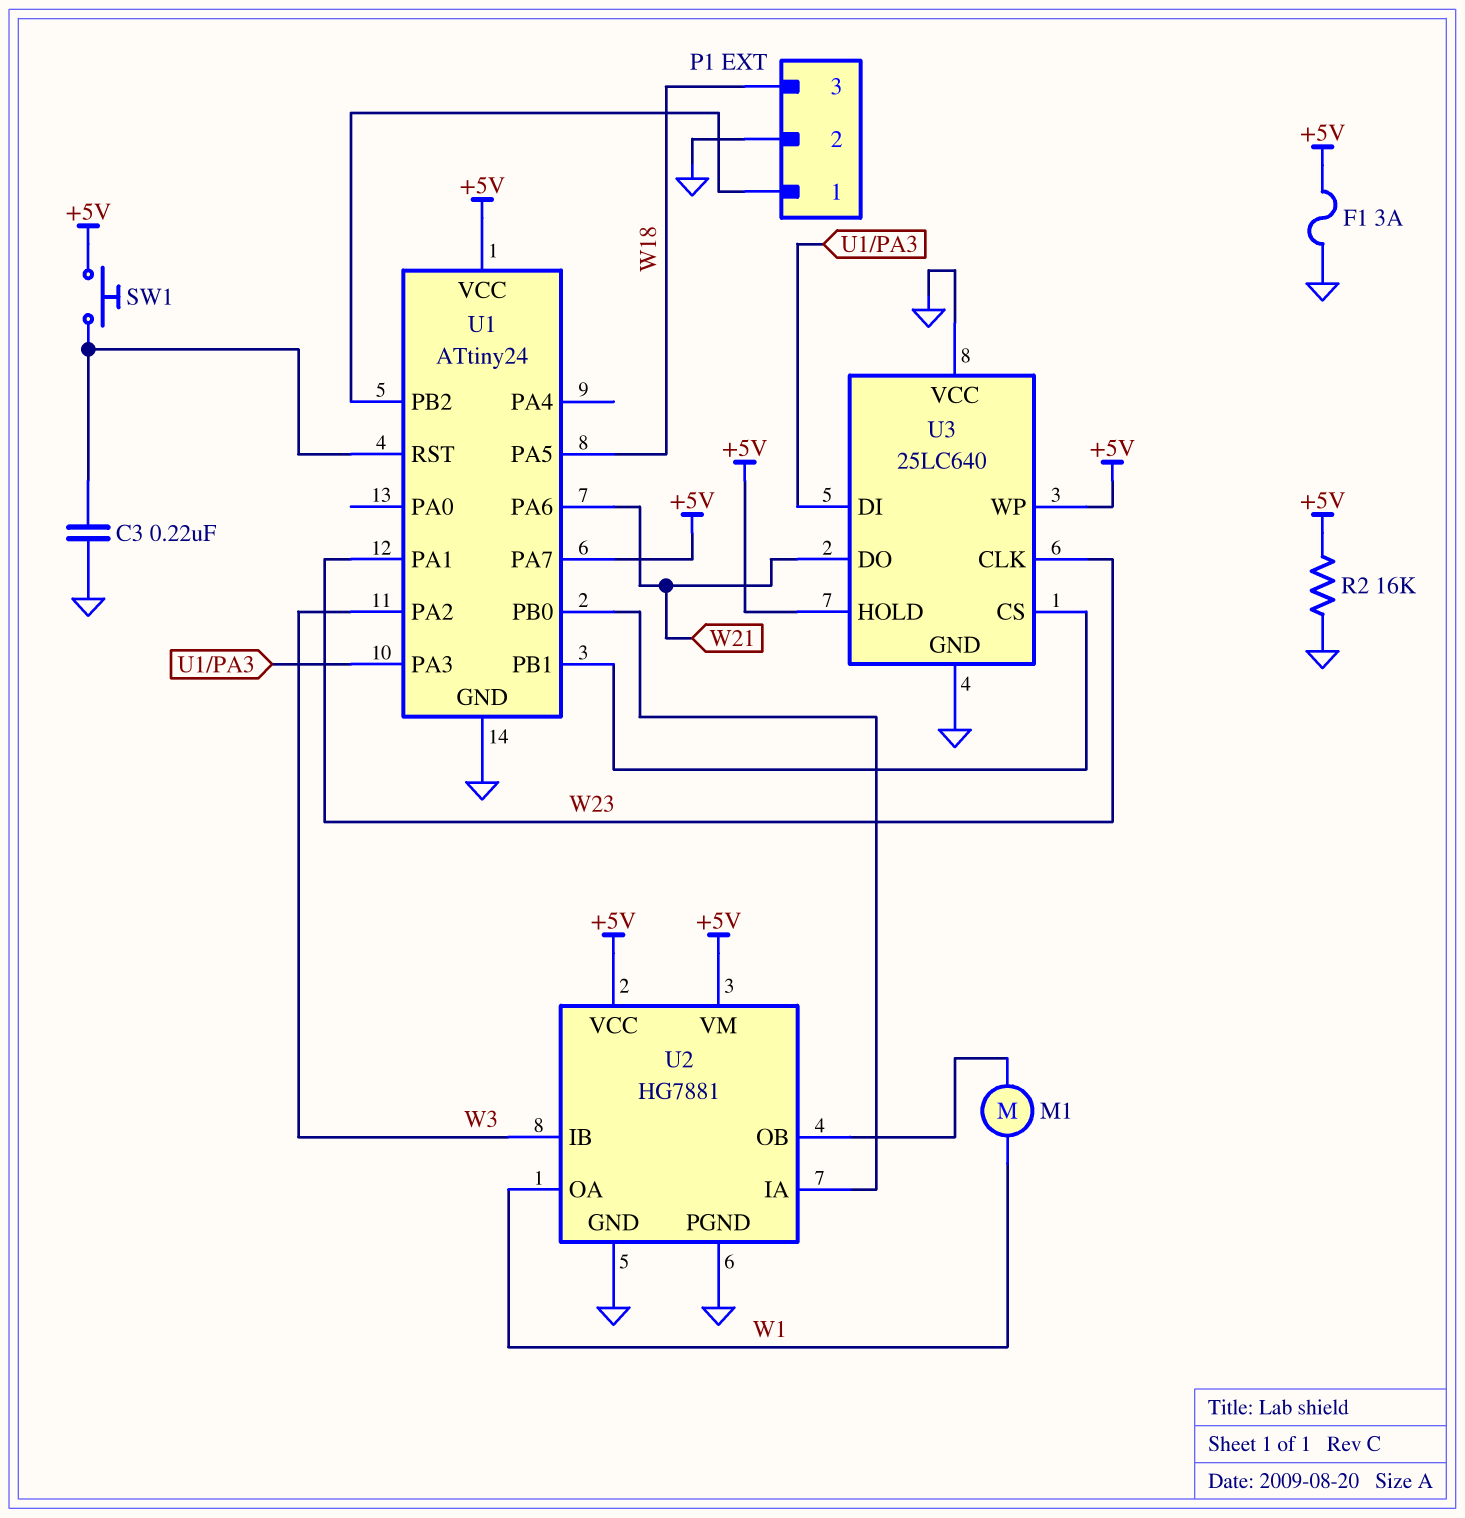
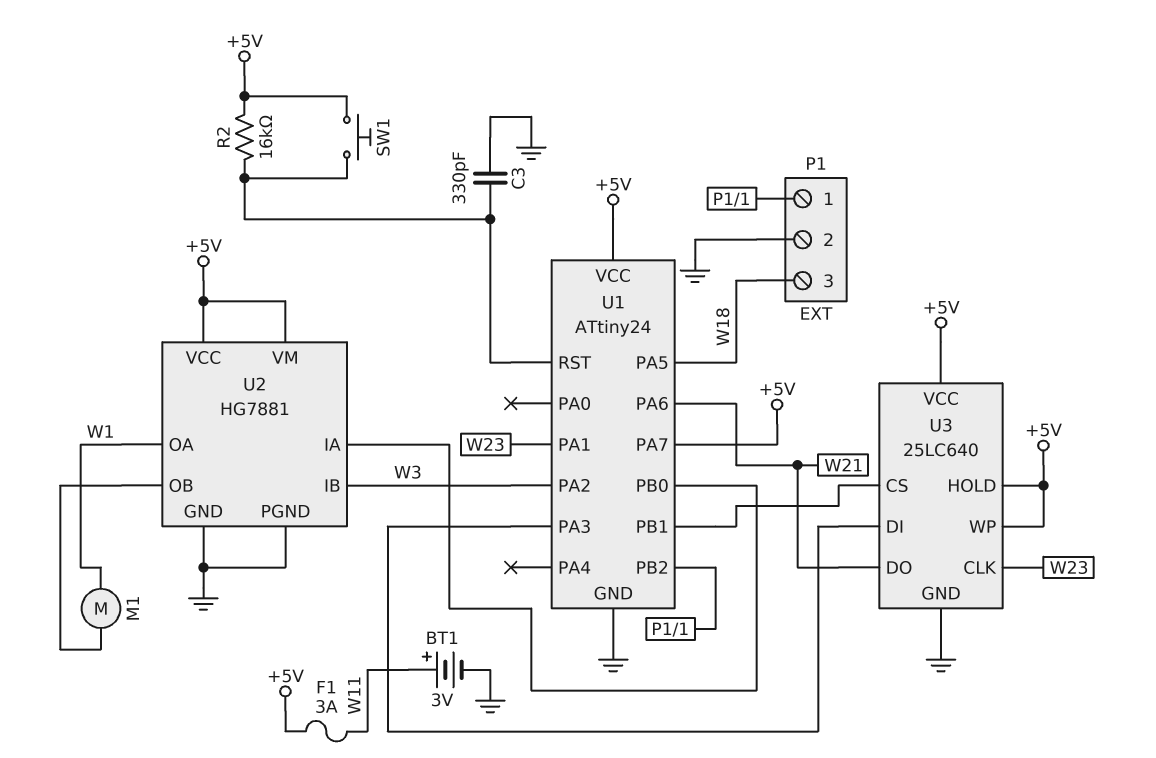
BT1: none -> 3V (plus W11, minus GND)
C3: 220nF (GND, U1/RST) -> 330pF (GND, U1/RST)
F1: 3A (+5V, GND) -> 3A (+5V, W11)
R2: 16k (+5V, GND) -> 16k (+5V, U1/RST)
U3 pin VCC: GND -> +5V

